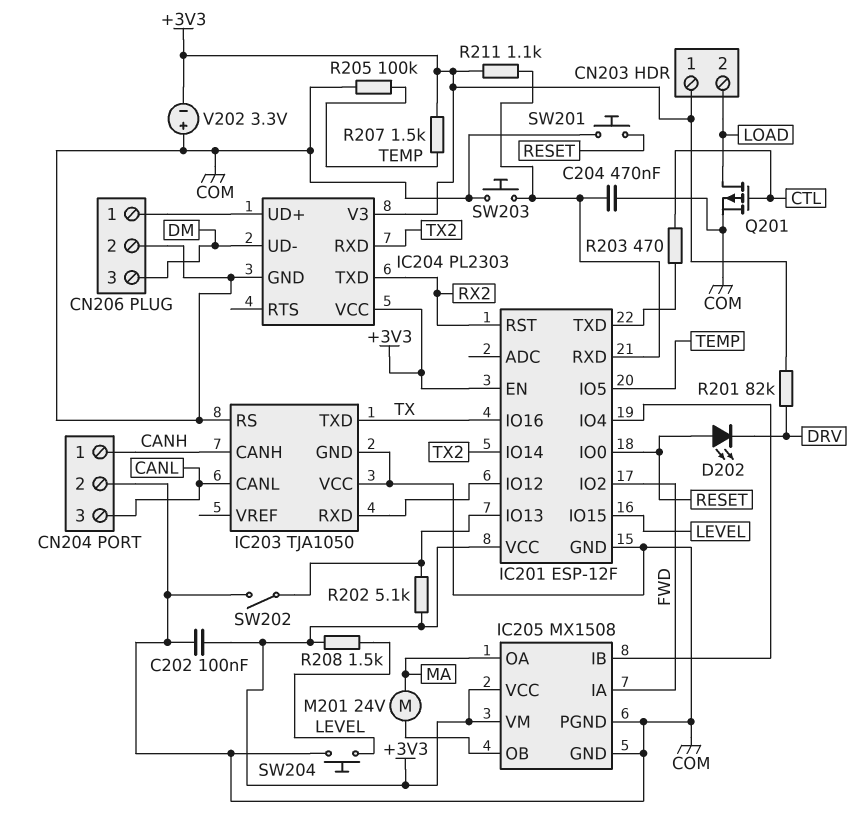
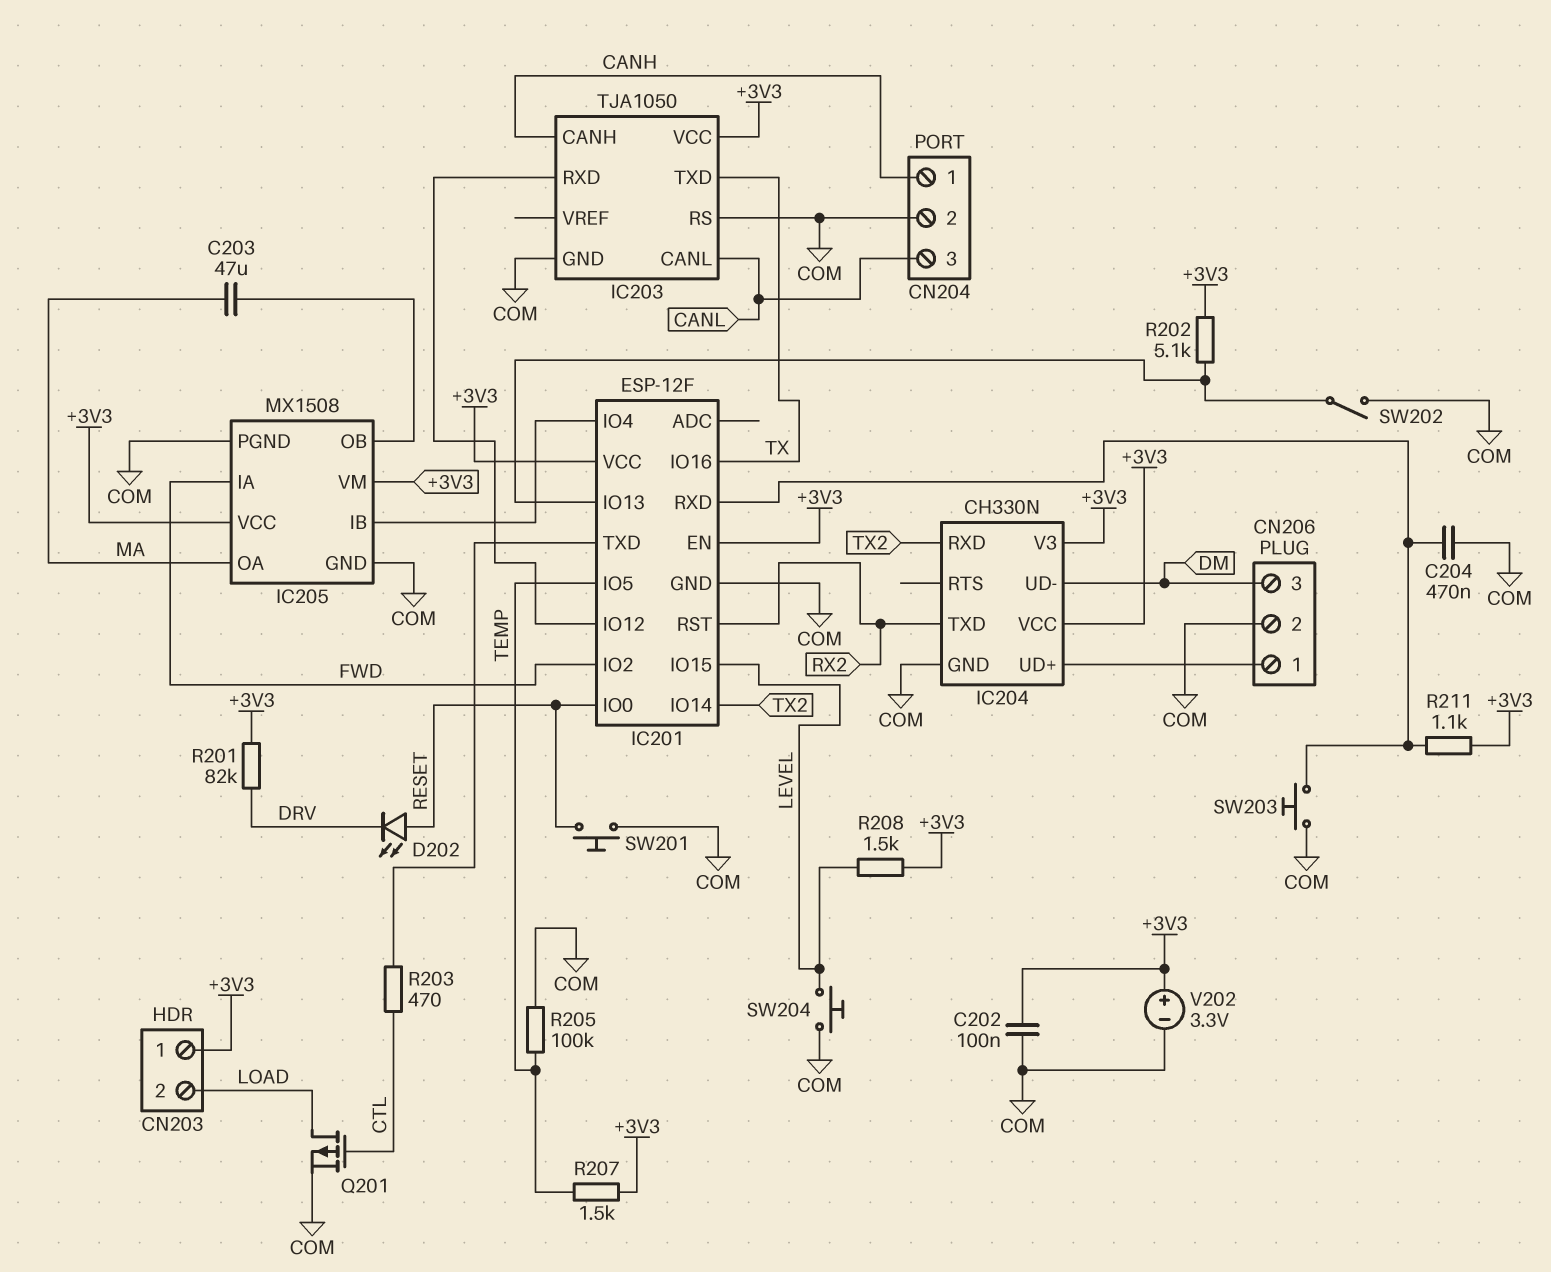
C203: none -> 47uF (IC205/OB, MA)
IC203 pin VCC: COM -> +3V3
IC204: PL2303 -> CH330N
M201: motor 24V (IC205/OB, MA) -> none
V202: 3.3V (plus COM, minus +3V3) -> 3.3V (plus +3V3, minus COM)

